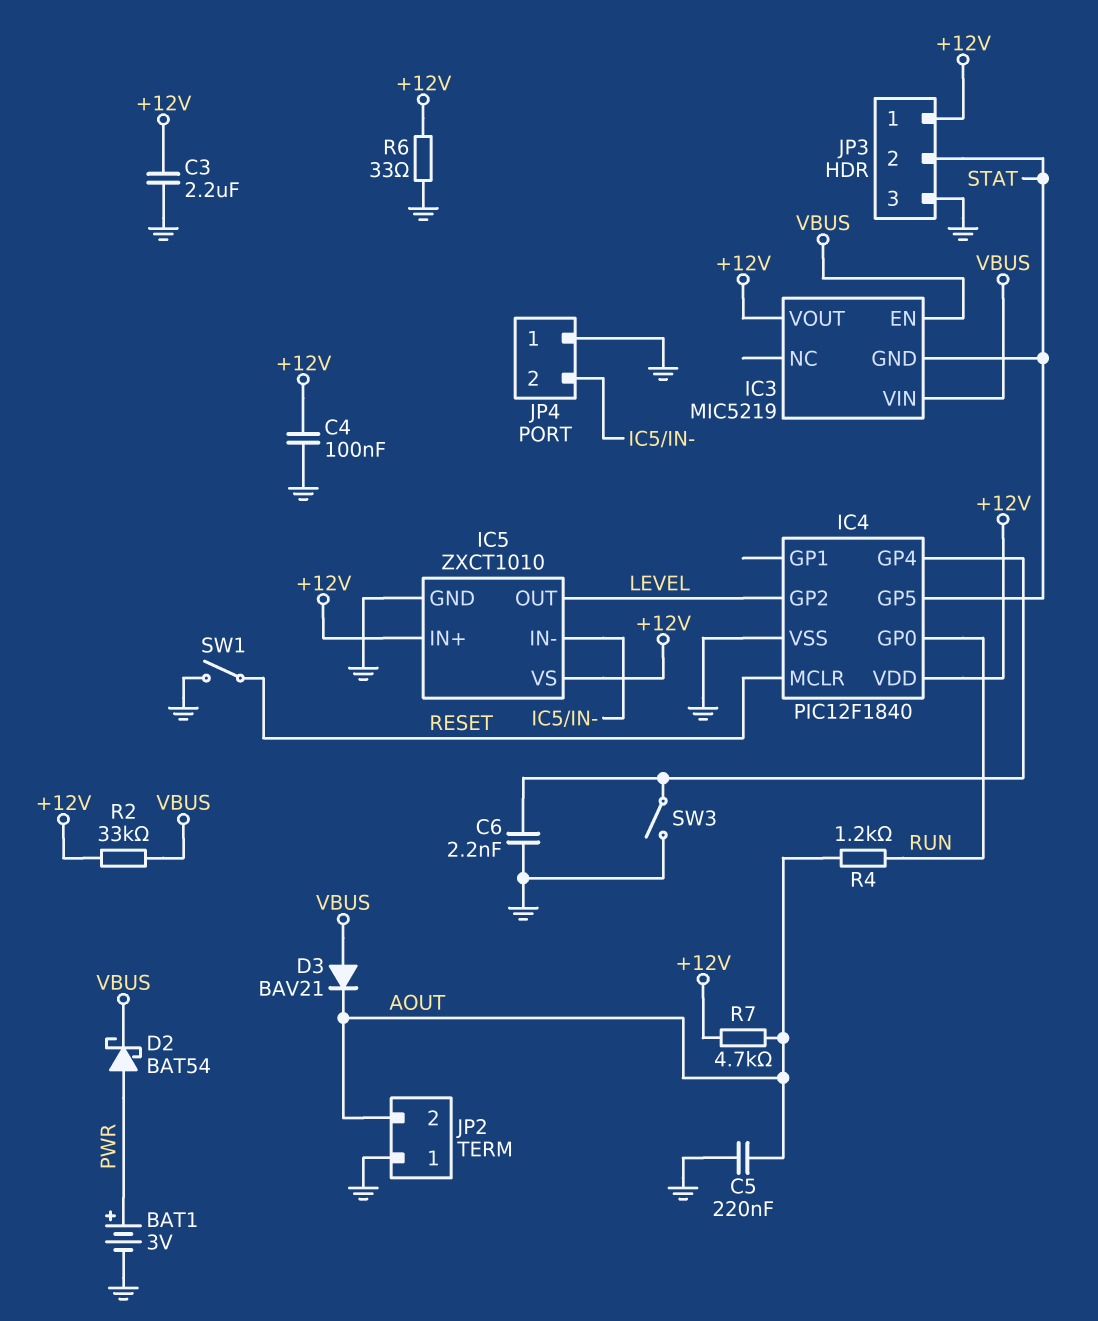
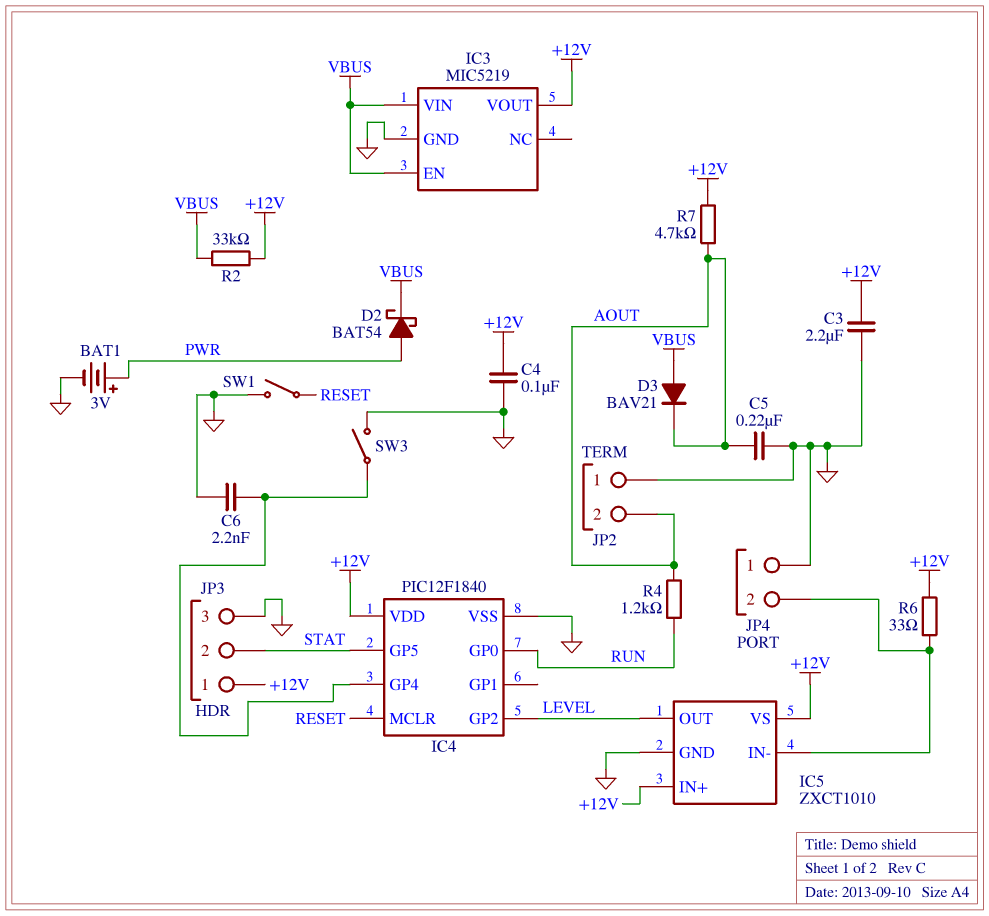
IC3 pin GND: STAT -> GND
R6: 33 (+12V, GND) -> 33 (+12V, IC5/IN-)

